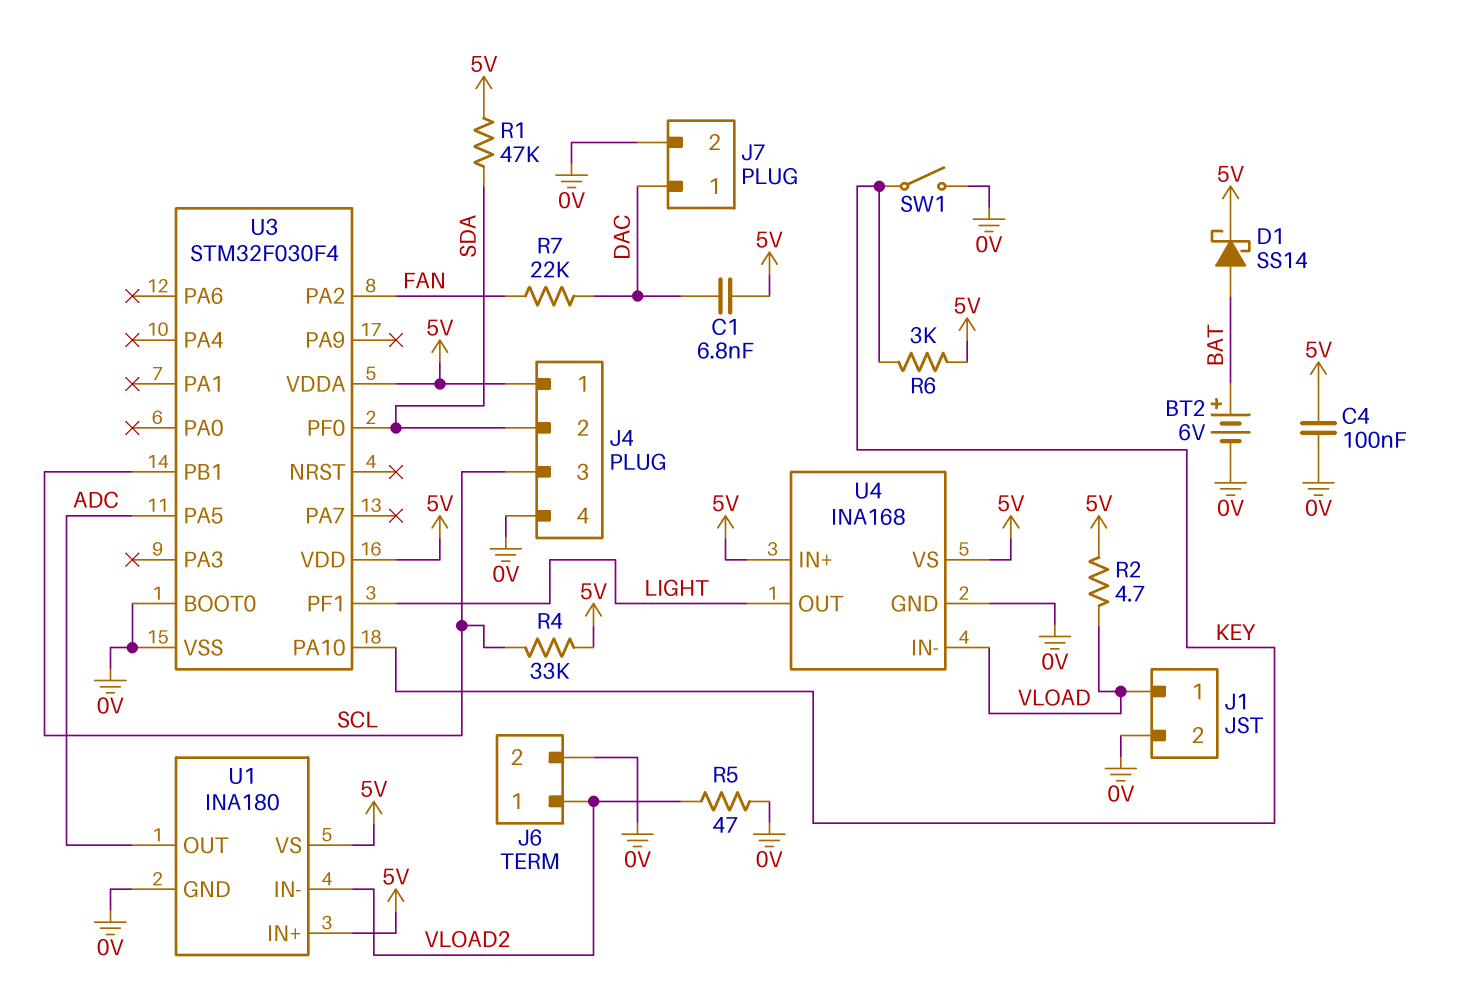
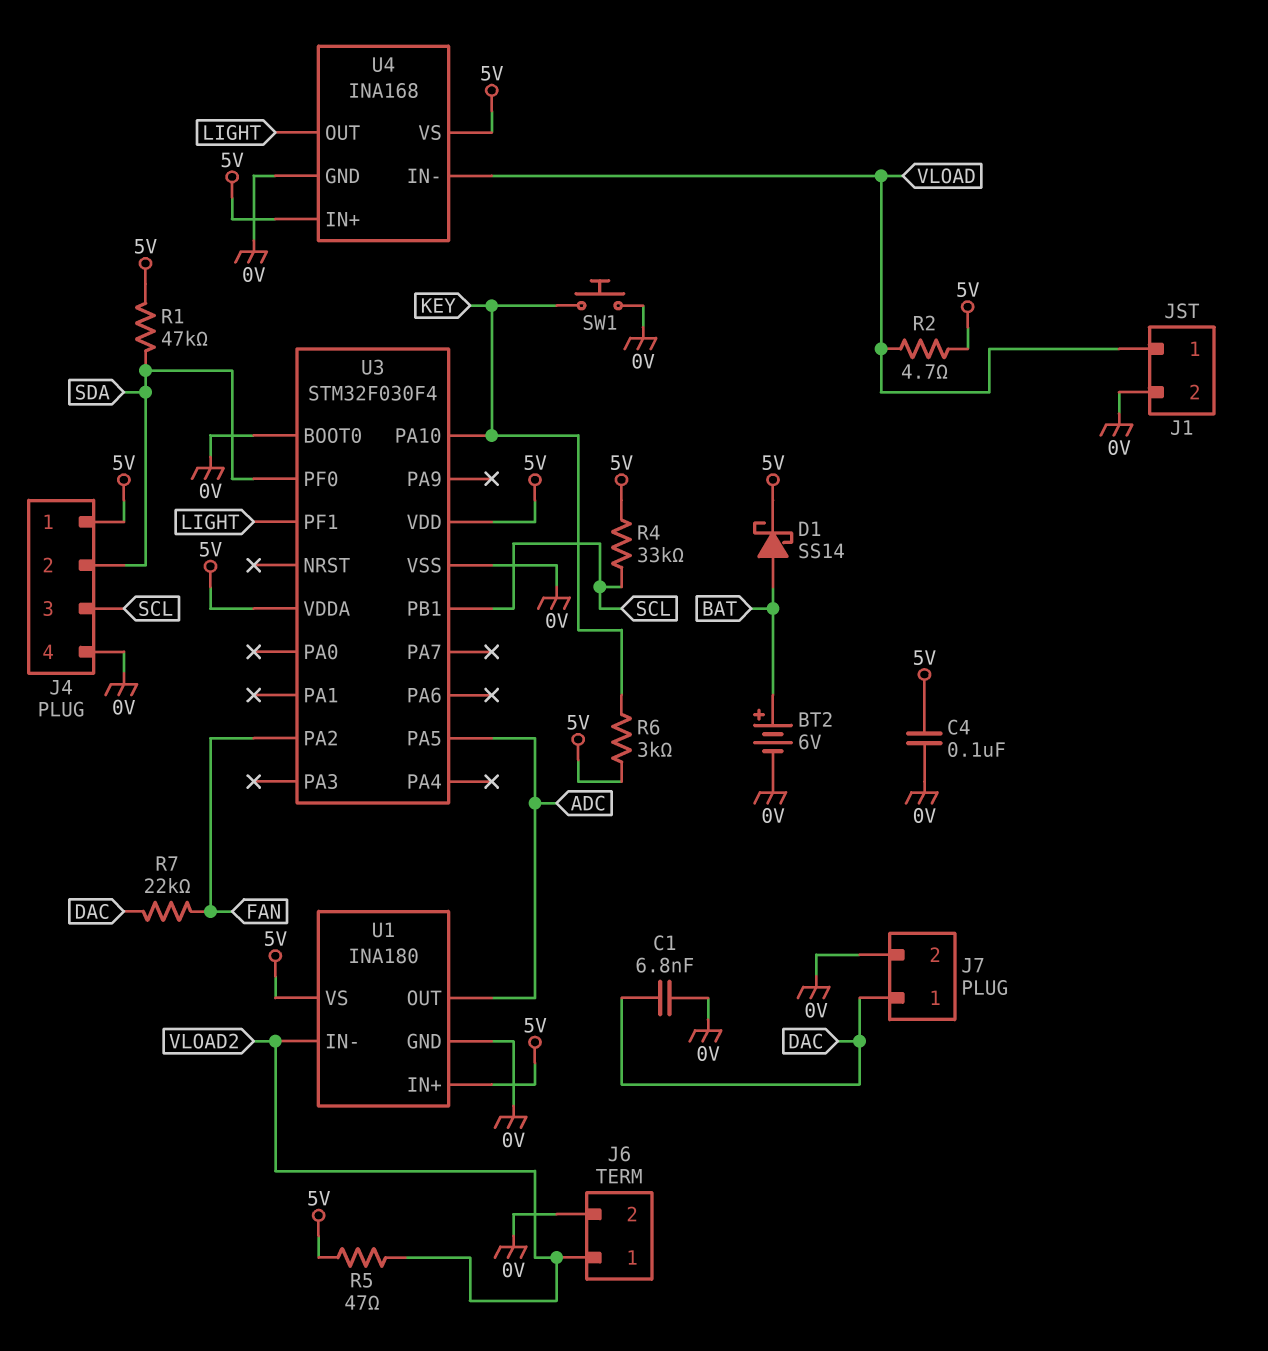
C1: 6.8nF (5V, DAC) -> 6.8nF (0V, DAC)
R5: 47 (0V, VLOAD2) -> 47 (5V, VLOAD2)
SW1: switch (0V, KEY) -> button (0V, KEY)

